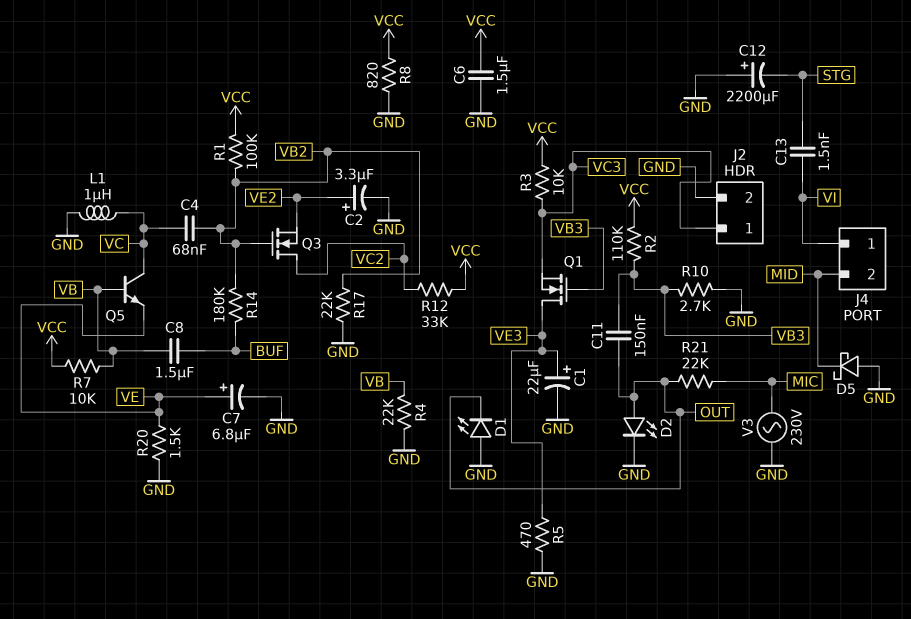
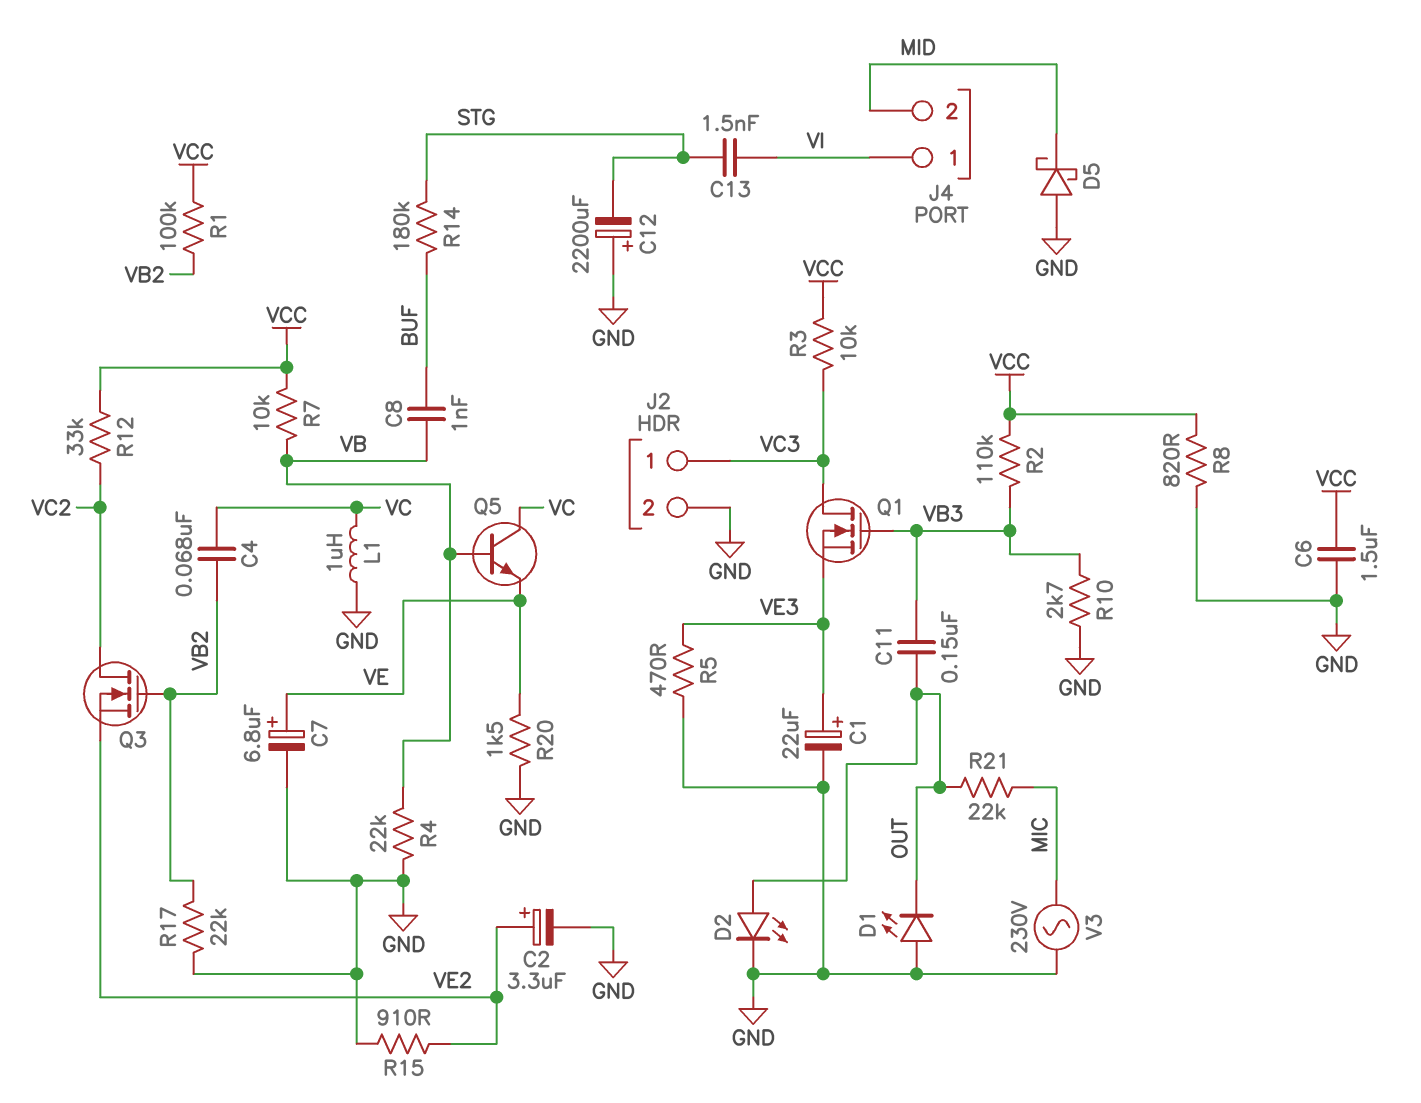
C8: 1.5uF (BUF, VB) -> 1nF (BUF, VB)
Q1: NMOS (G VB3, D VE3, S VC3) -> NMOS (G VB3, D VC3, S VE3)
R14: 180k (BUF, VB2) -> 180k (BUF, STG)
R15: none -> 910 (GND, VE2)

